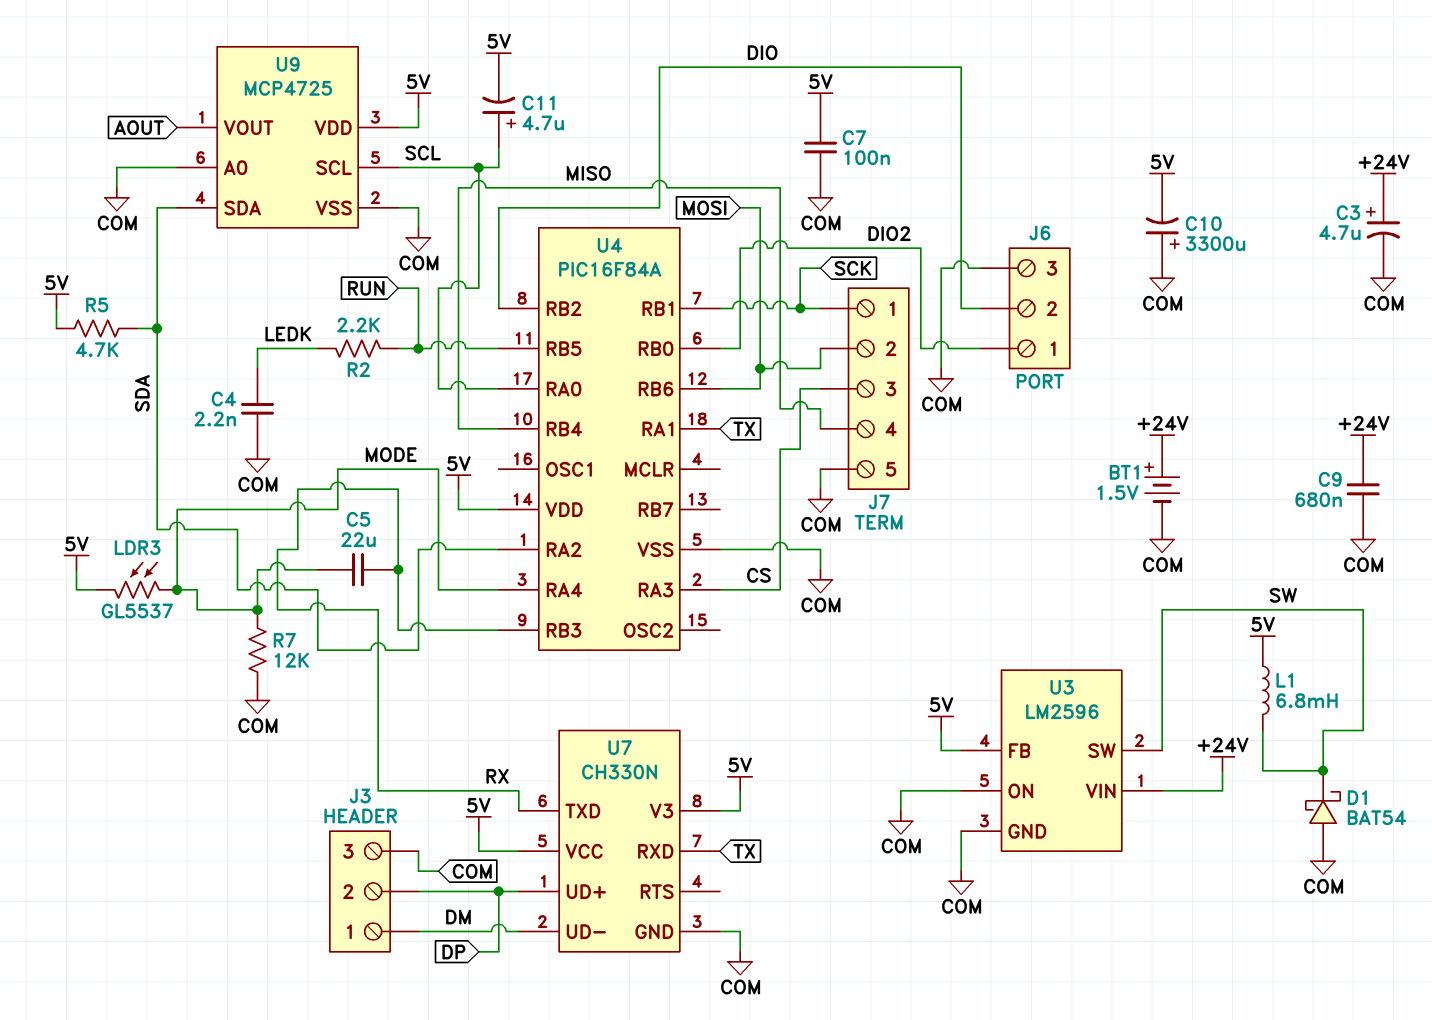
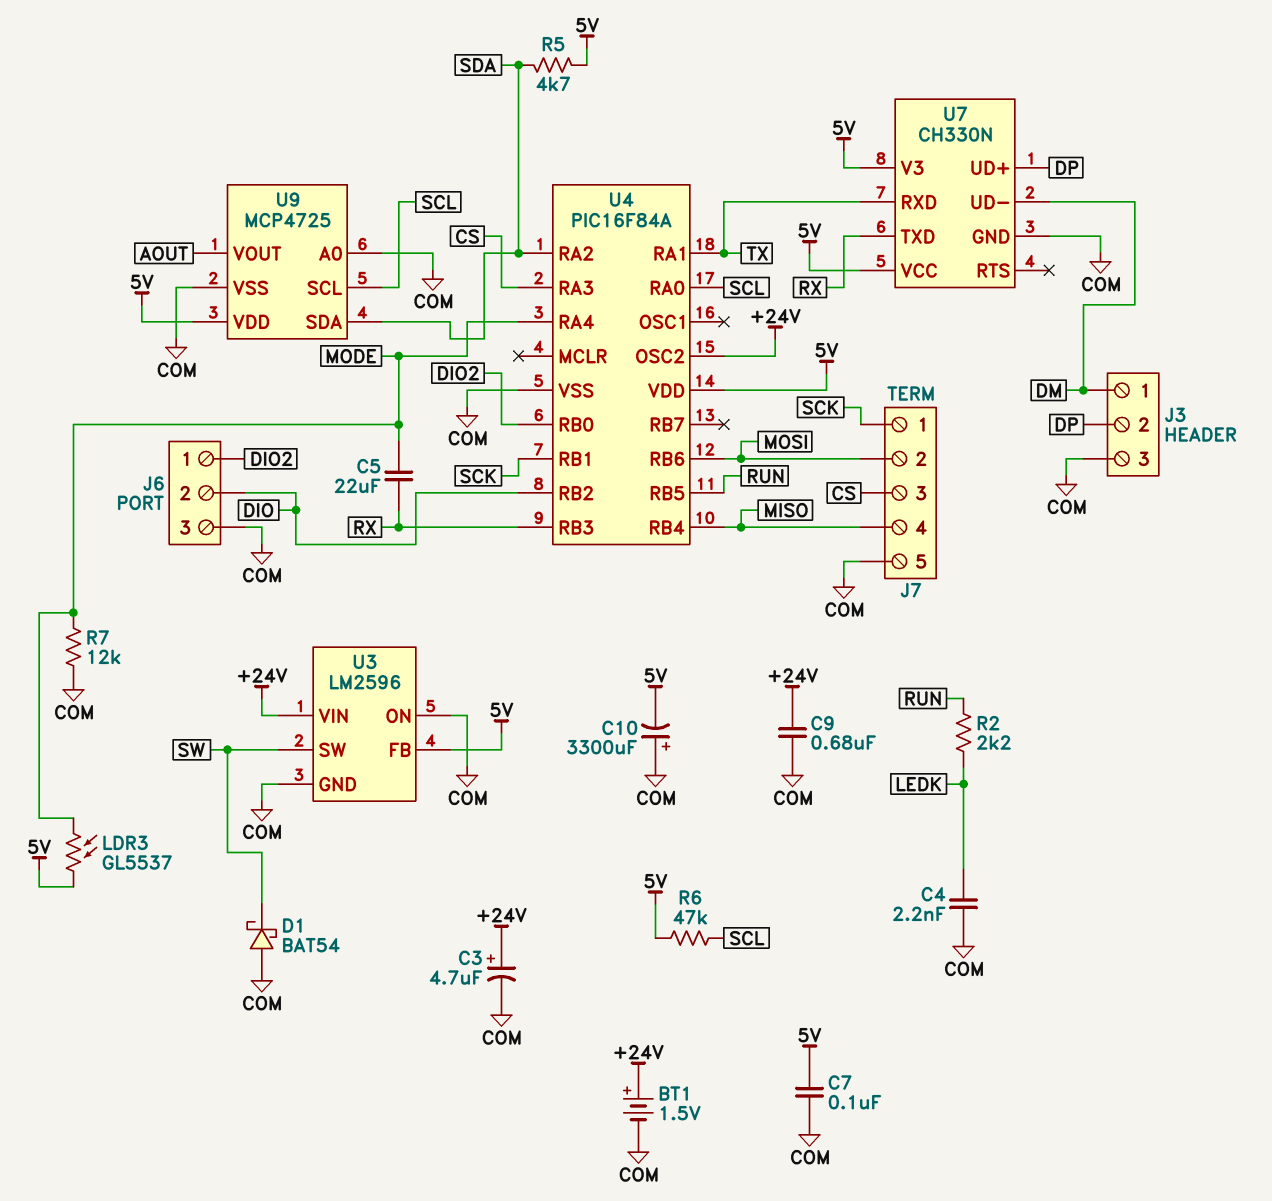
C11: 4.7uF (plus SCL, minus 5V) -> none
L1: 6.8mH (5V, SW) -> none
R6: none -> 47k (5V, SCL)
U4 pin OSC2: none -> +24V

